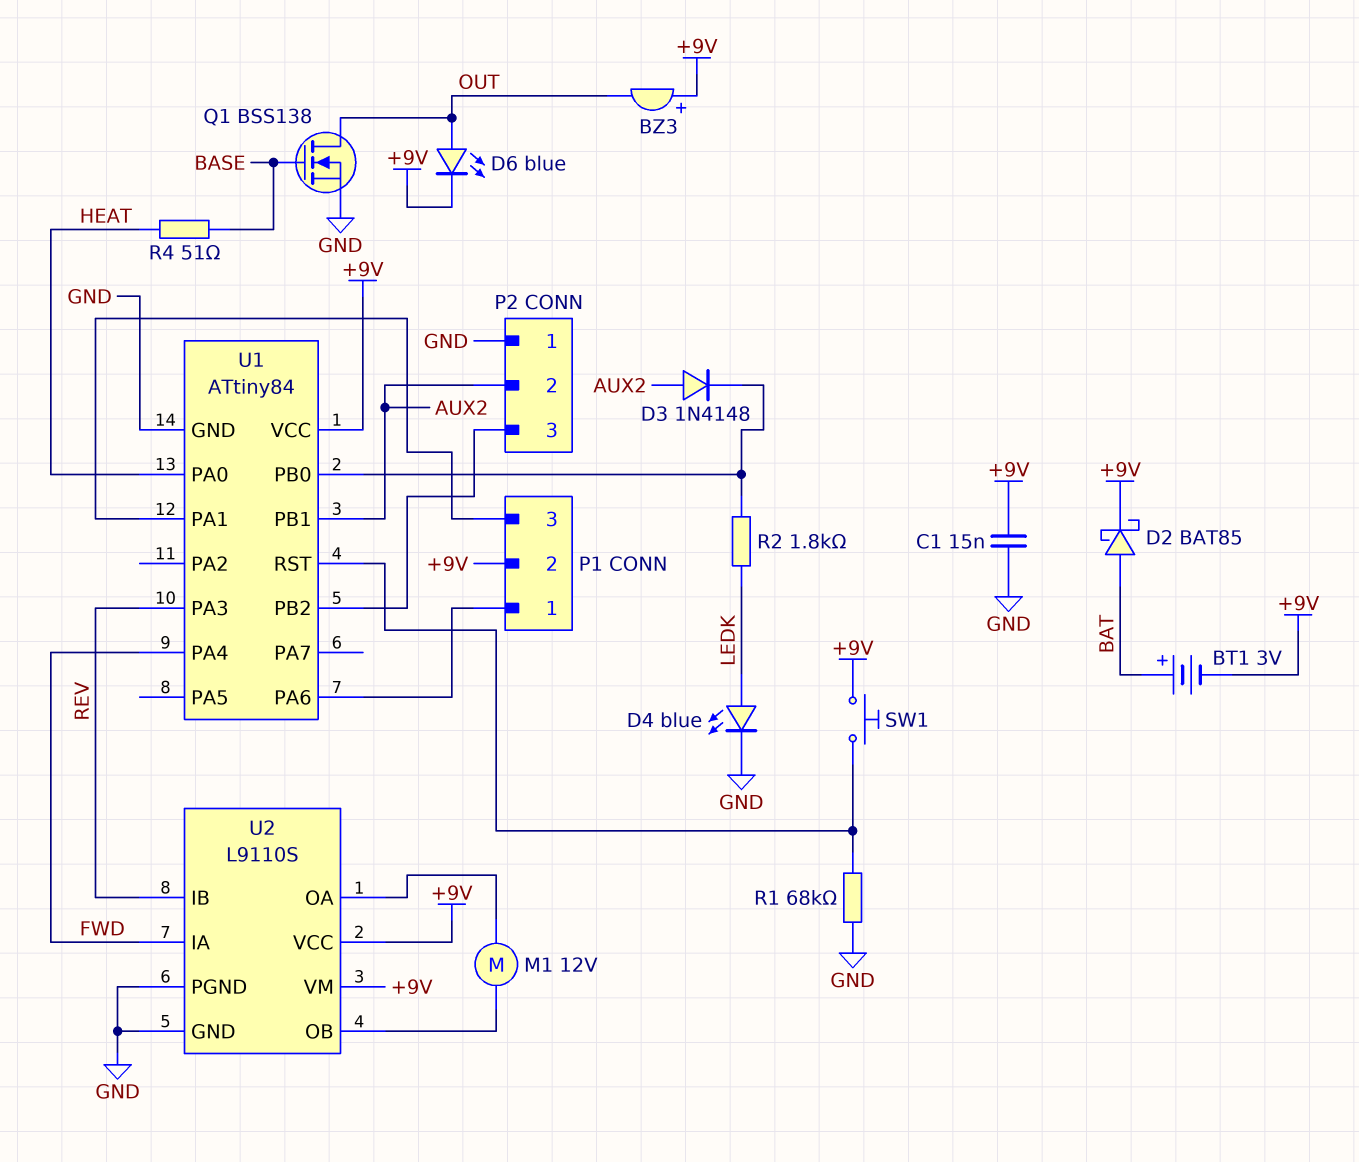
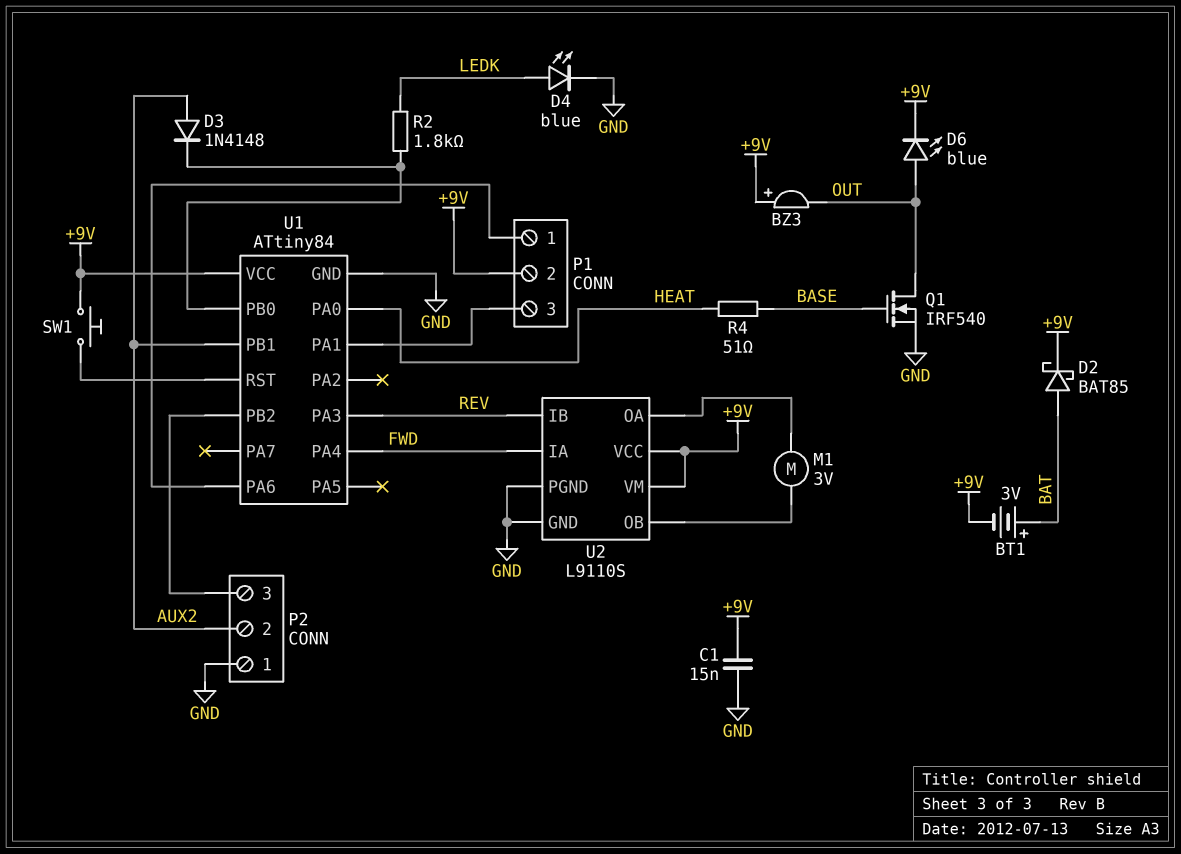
M1: motor 12V (U2/OA, U2/OB) -> motor 3V (U2/OA, U2/OB)
Q1: NMOS BSS138 (G BASE, D OUT, S GND) -> NMOS IRF540 (G BASE, D OUT, S GND)
R1: 68k (GND, U1/RST) -> none

